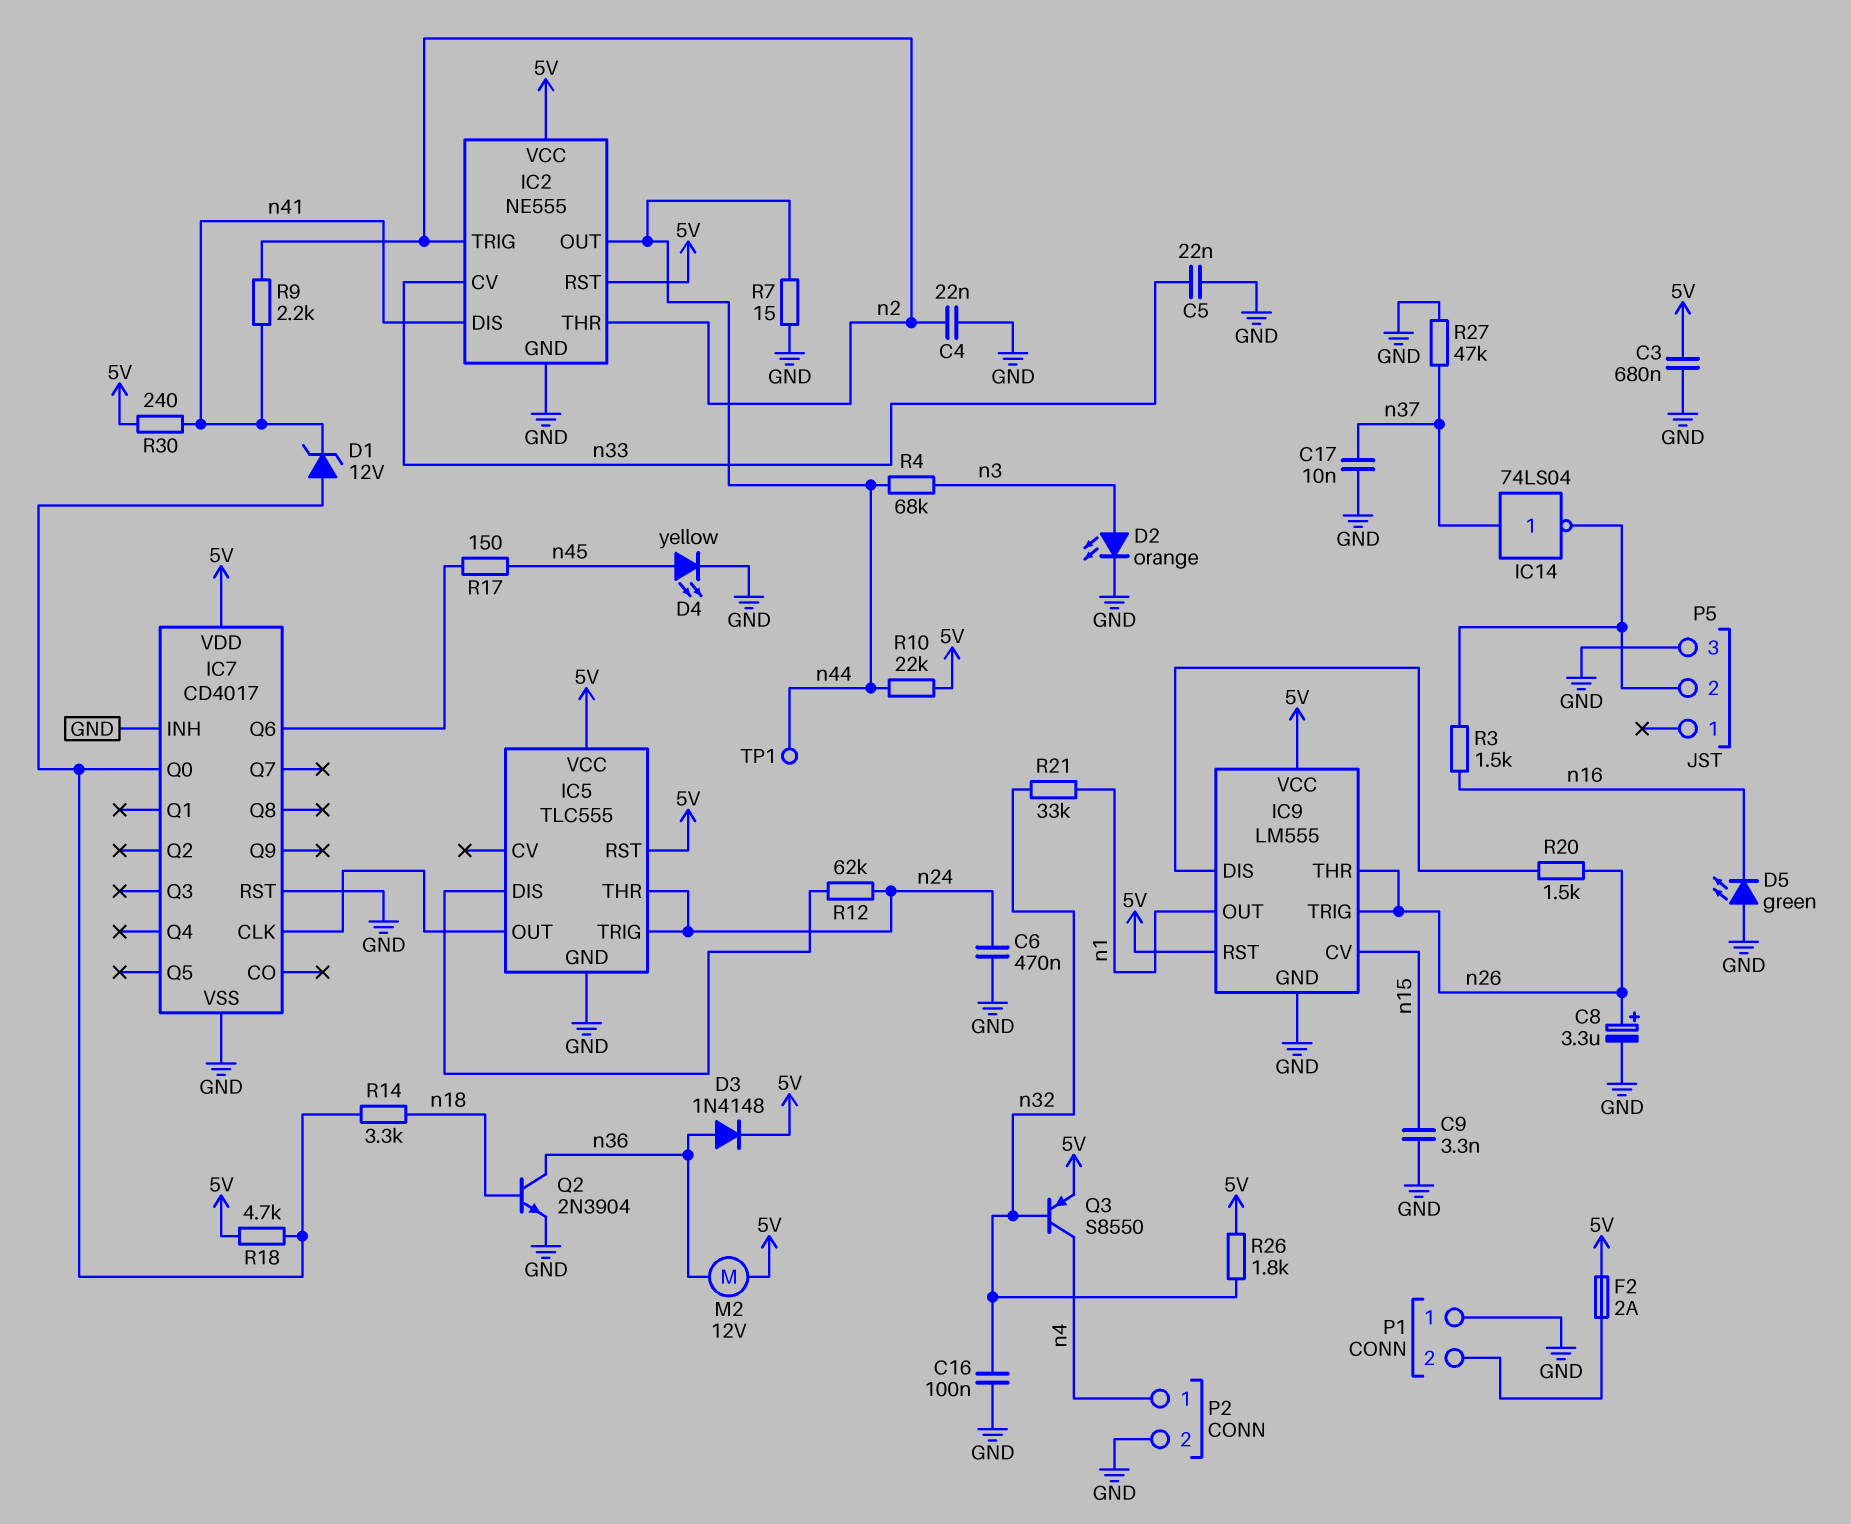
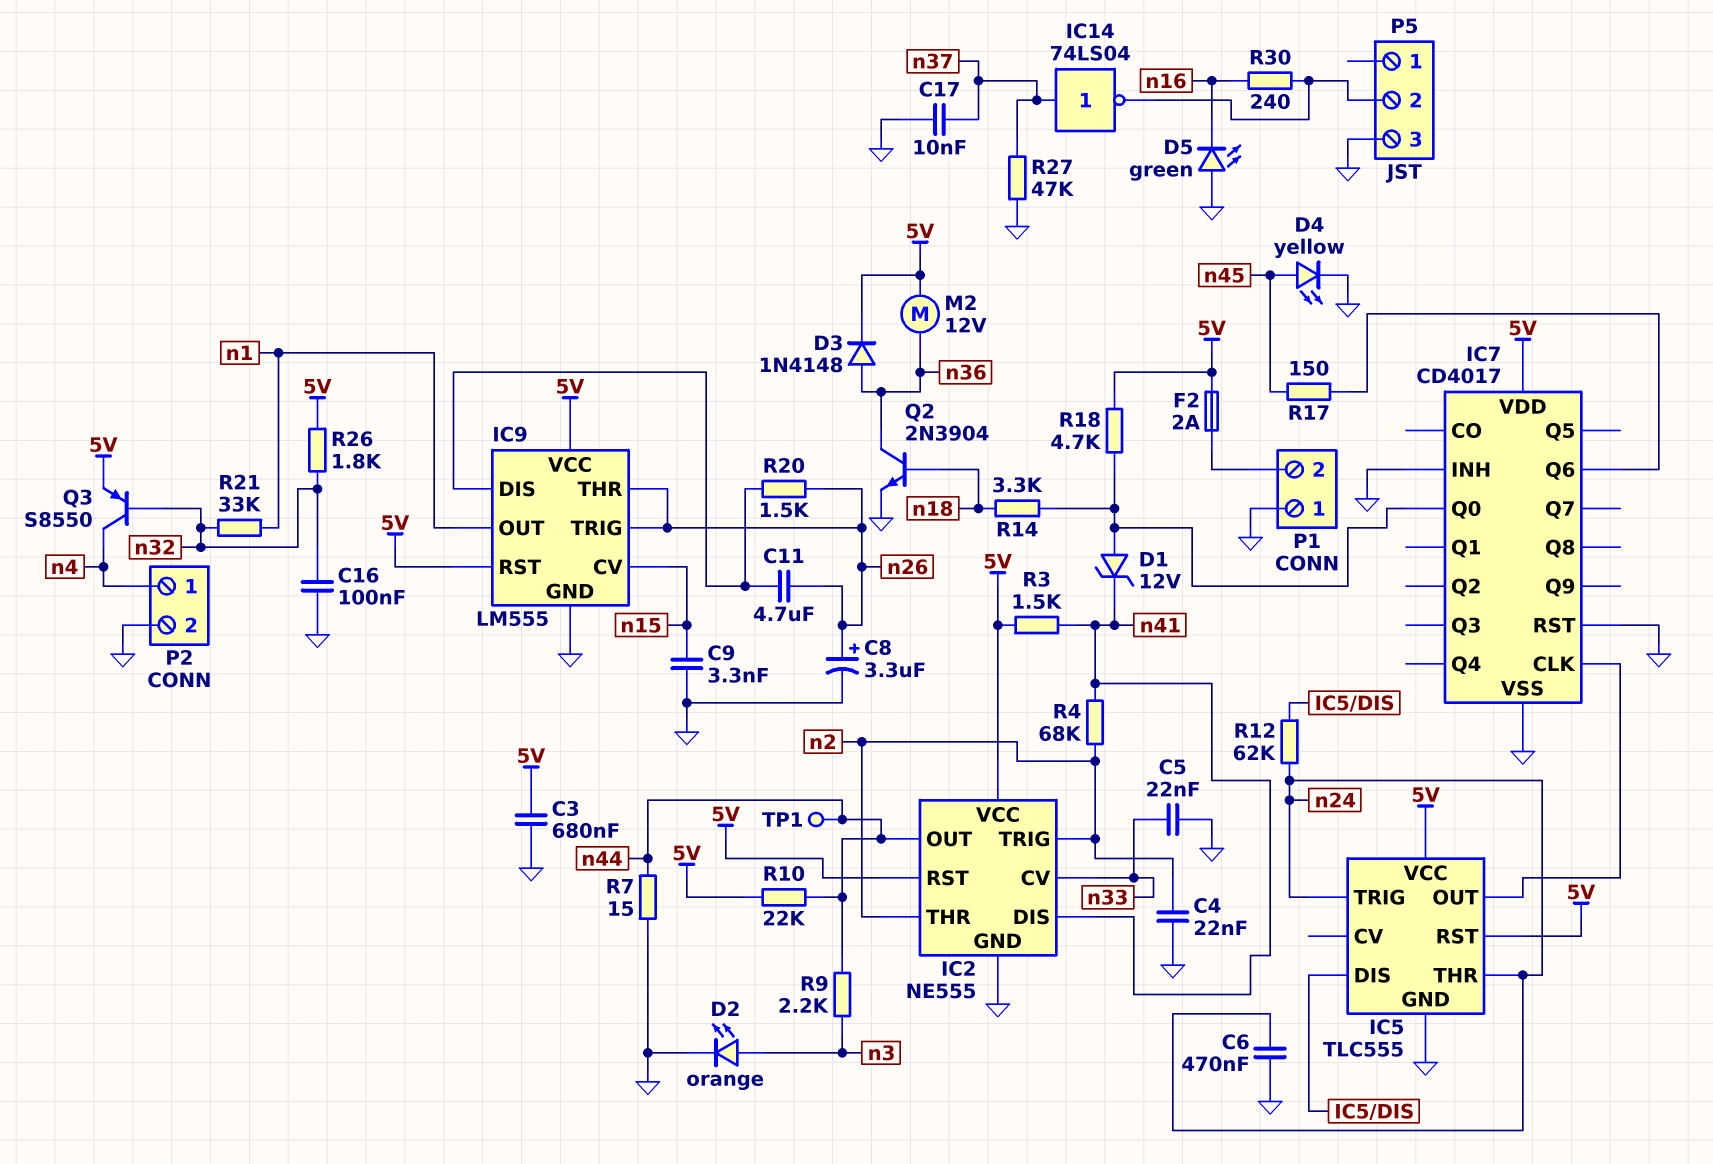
C11: none -> 4.7uF (IC9/DIS, n26)
R3: 1.5k (P5/2, n16) -> 1.5k (5V, n41)
R4: 68k (n3, n44) -> 68k (n2, n41)
R9: 2.2k (n2, n41) -> 2.2k (n3, n44)
R30: 240 (5V, n41) -> 240 (P5/2, n16)

